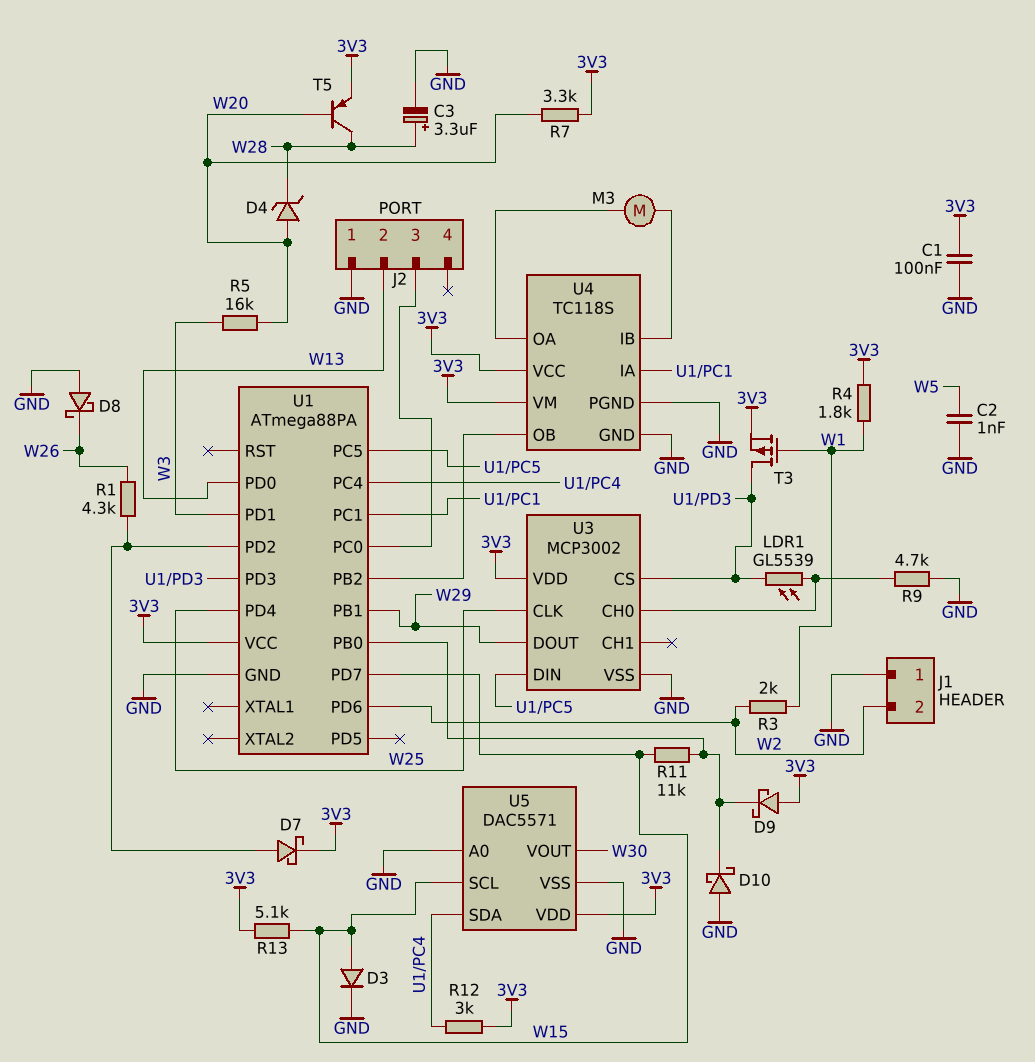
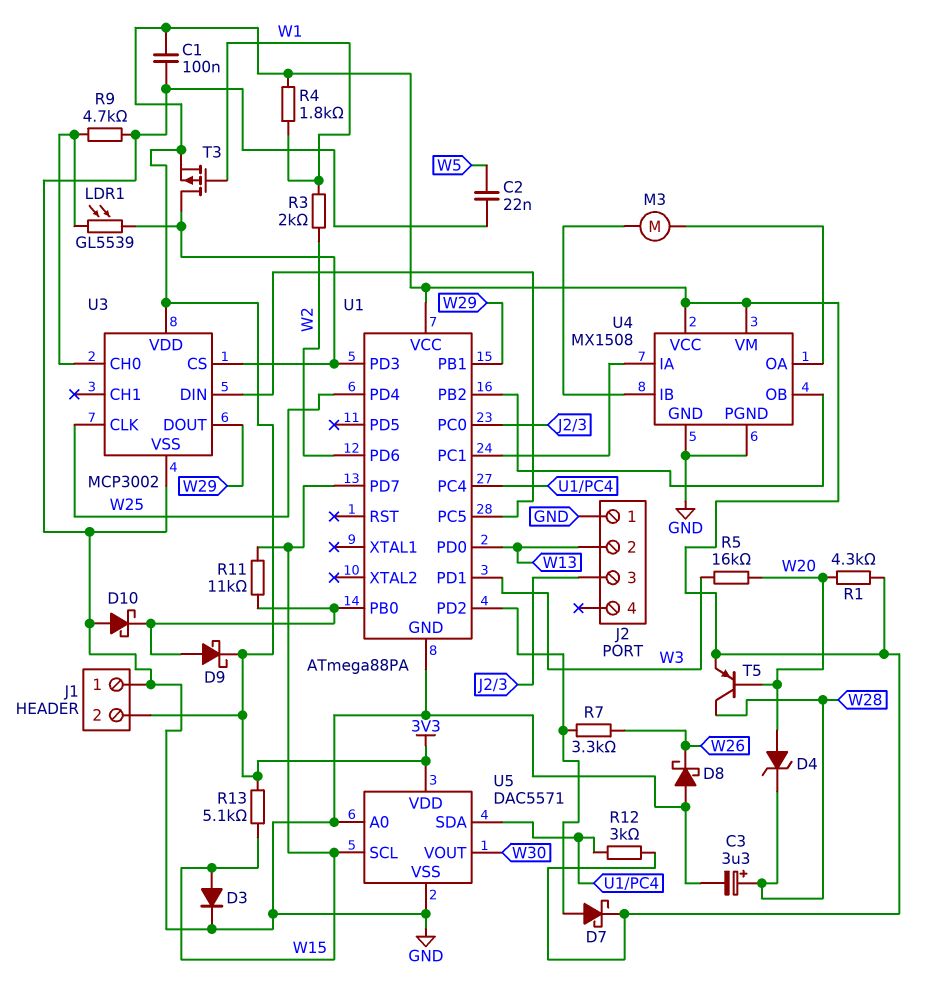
C2: 1nF (GND, W5) -> 22nF (GND, W5)
D9: schottky (A 3V3, K U1/PB0) -> schottky (A U1/PB0, K 3V3)
J1 pin 2: W2 -> 3V3
R1: 4.3k (U1/PD2, W26) -> 4.3k (3V3, W20)
R7: 3.3k (3V3, W20) -> 3.3k (U1/PD2, W26)
U4: TC118S -> MX1508

